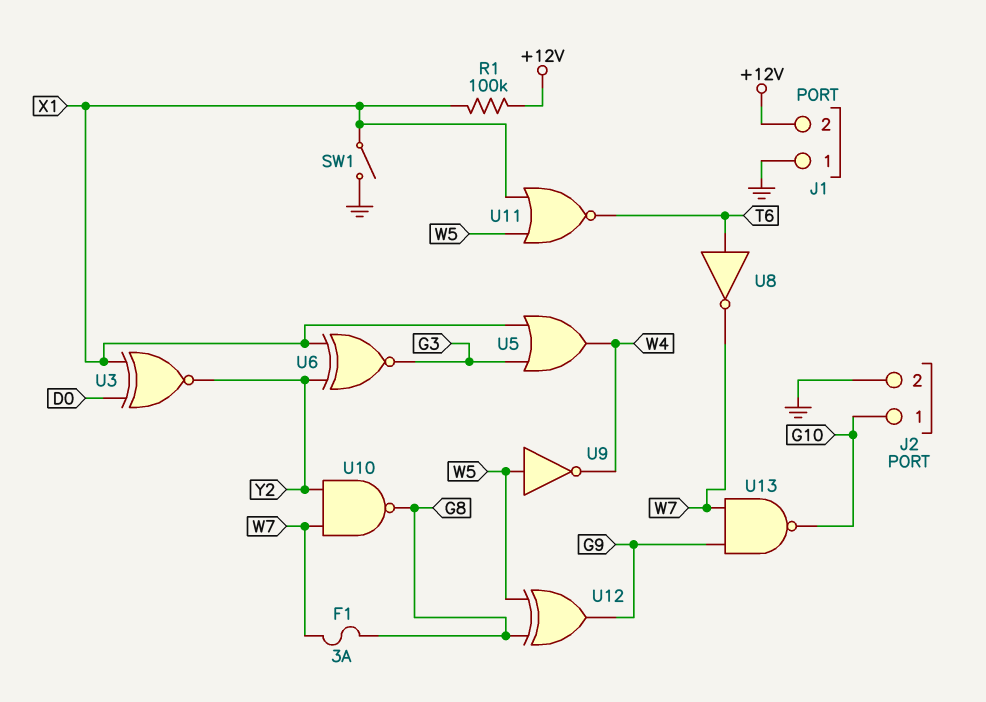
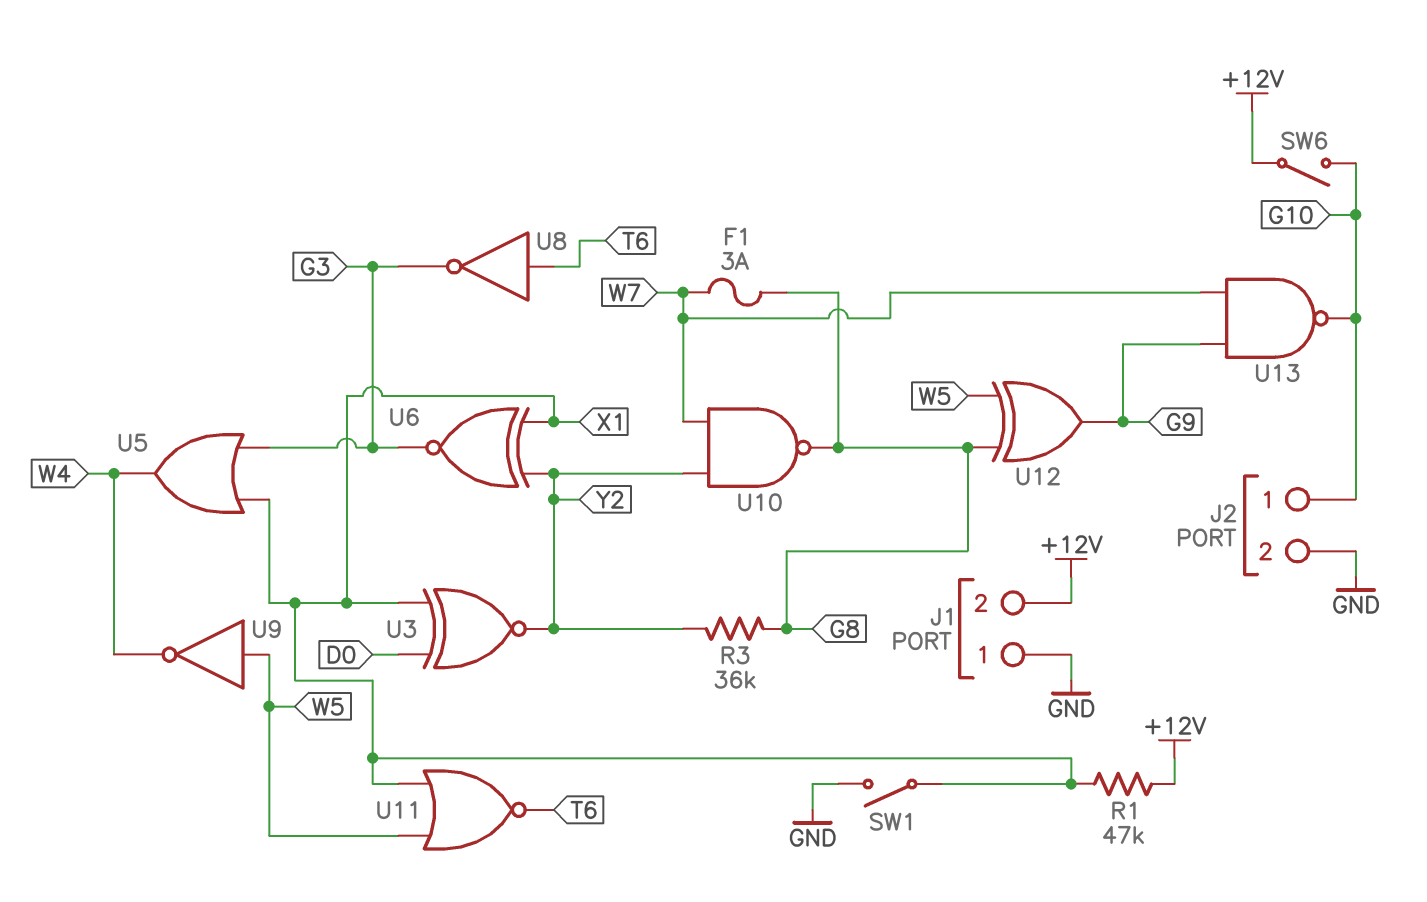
R1: 100k (+12V, X1) -> 47k (+12V, X1)
R3: none -> 36k (G8, Y2)
SW6: none -> switch (+12V, G10)
U8: NOT (in T6, out W7) -> NOT (in T6, out G3)

